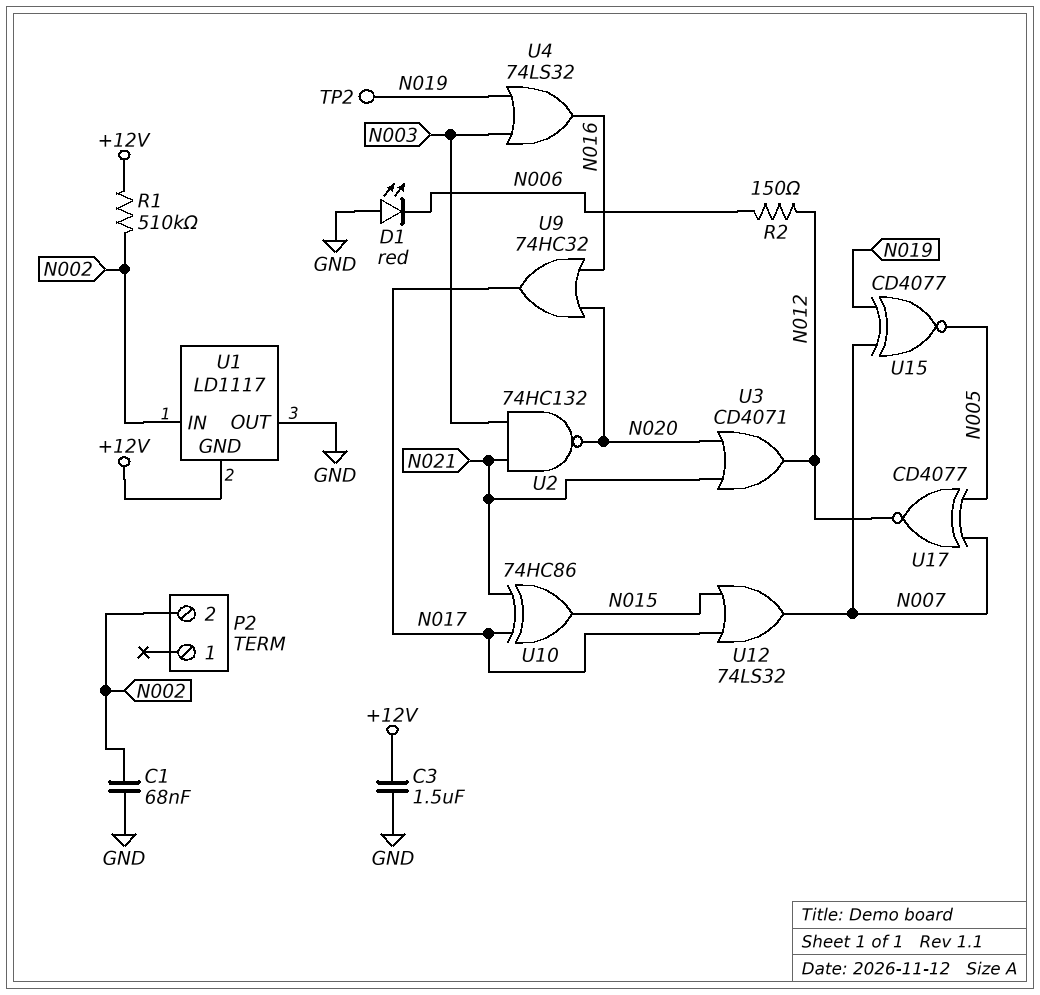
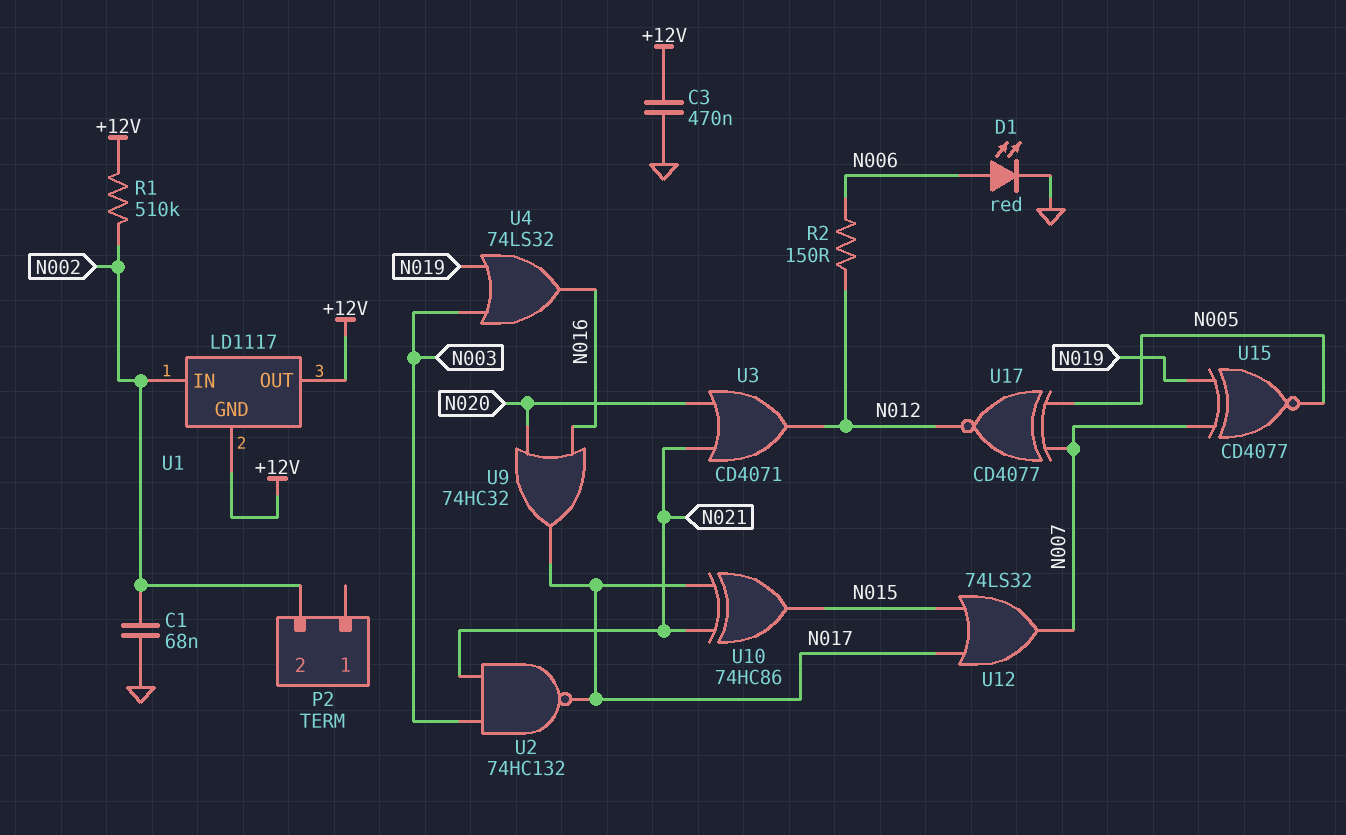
C3: 1.5uF (+12V, GND) -> 470nF (+12V, GND)
D1: LED red (A GND, K N006) -> LED red (A N006, K GND)
TP2: test point (N019) -> none
U1 pin OUT: GND -> +12V
U2: NAND 74HC132 (in N003, in N021, out N020) -> NAND 74HC132 (in N003, in N021, out N017)

